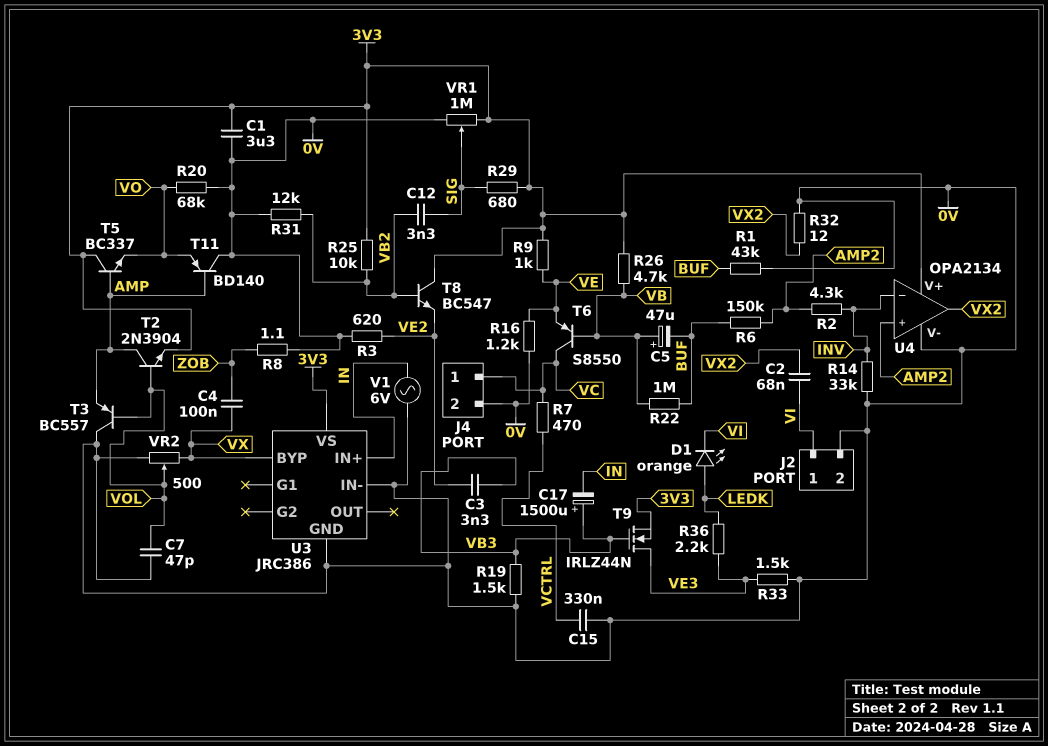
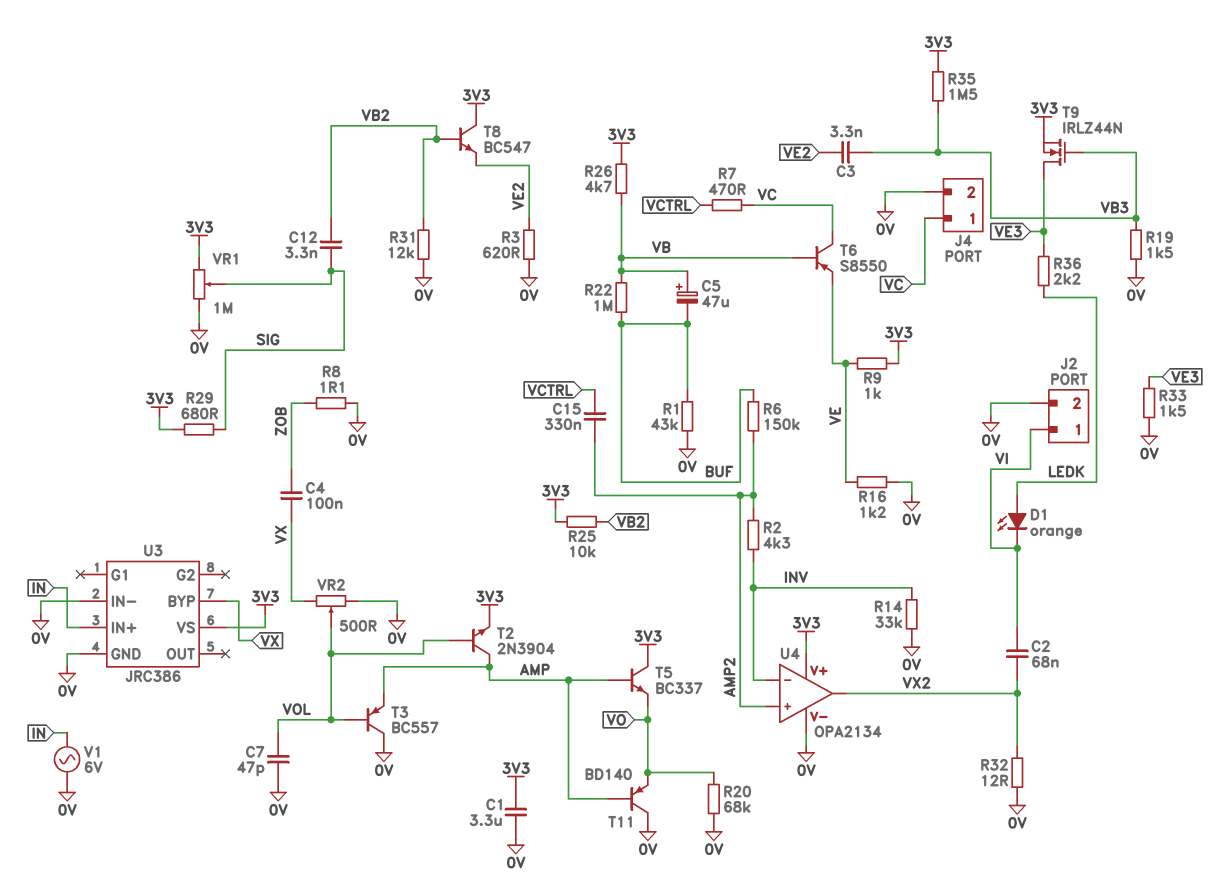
C15: 330nF (0V, VCTRL) -> 330nF (AMP2, VCTRL)
C17: 1500uF (plus VB3, minus IN) -> none
R35: none -> 1.5M (3V3, VB3)

